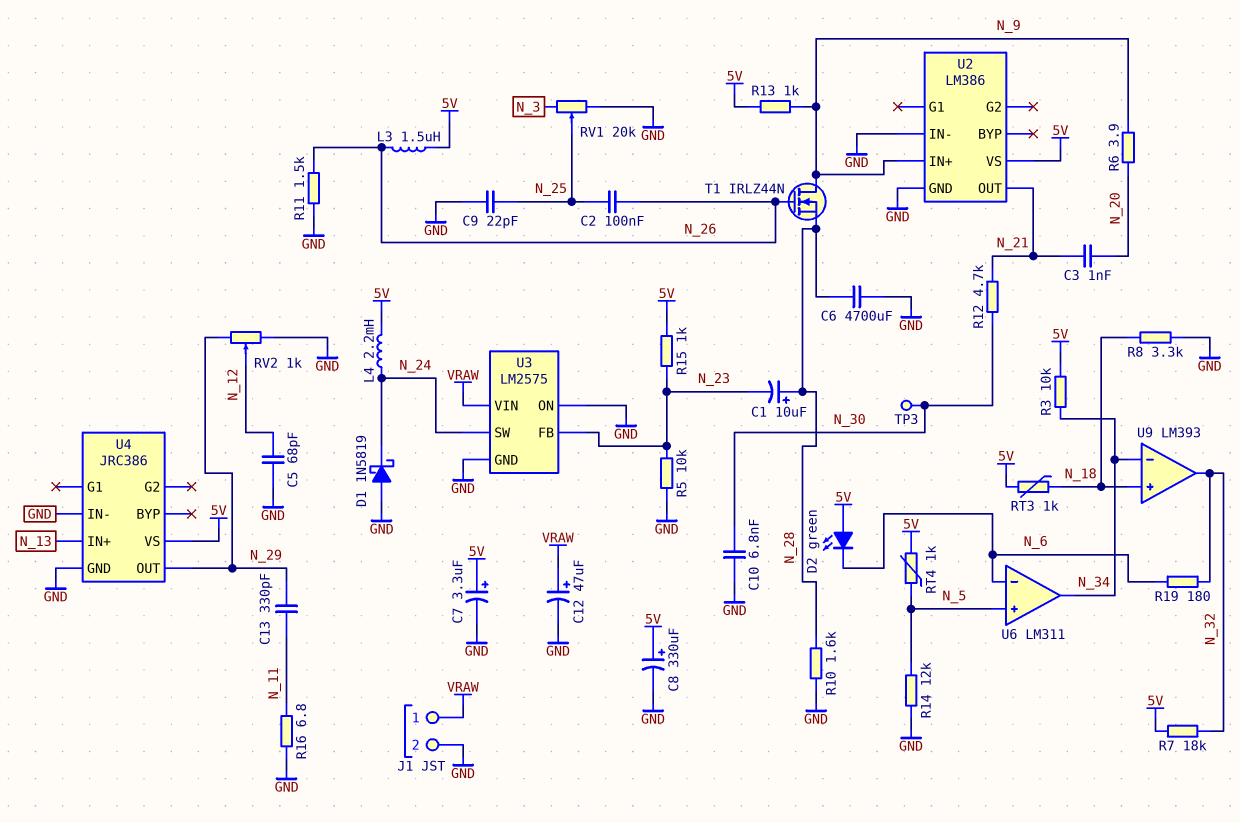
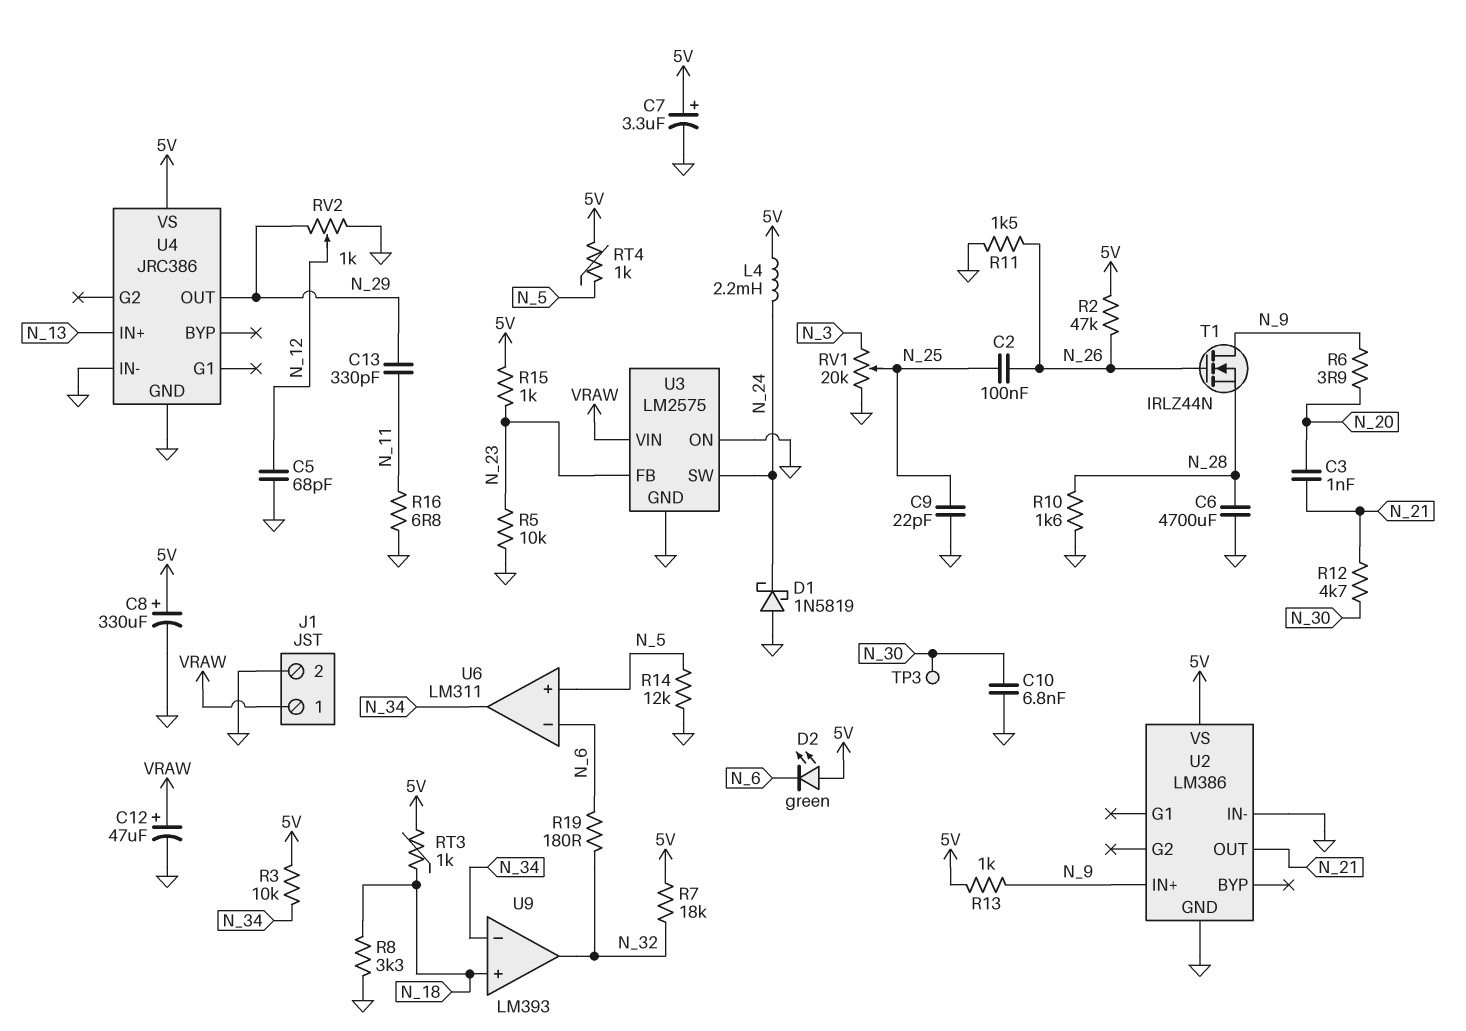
C1: 10uF (plus N_28, minus N_23) -> none
L3: 1.5uH (5V, N_26) -> none
R2: none -> 47k (5V, N_26)

